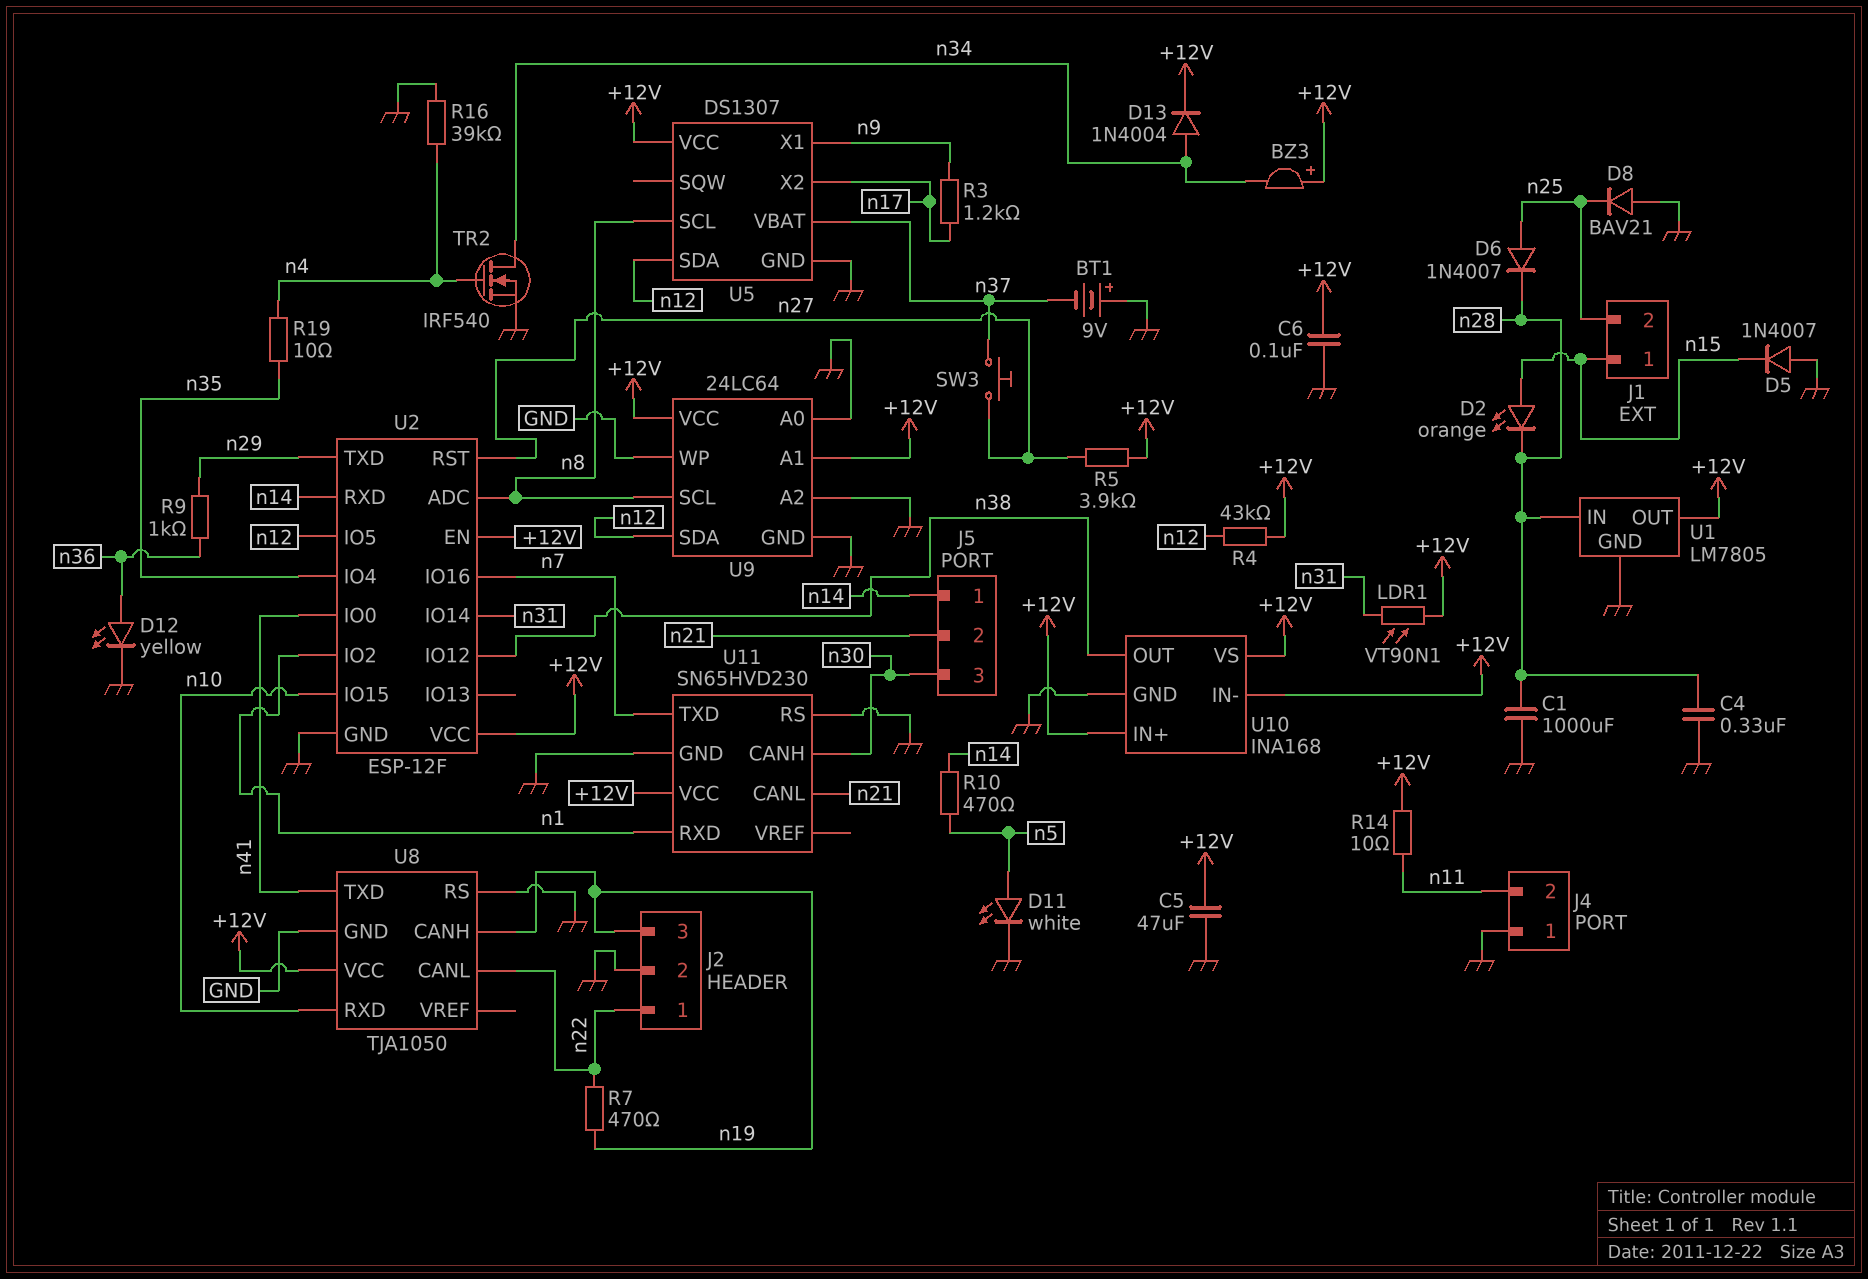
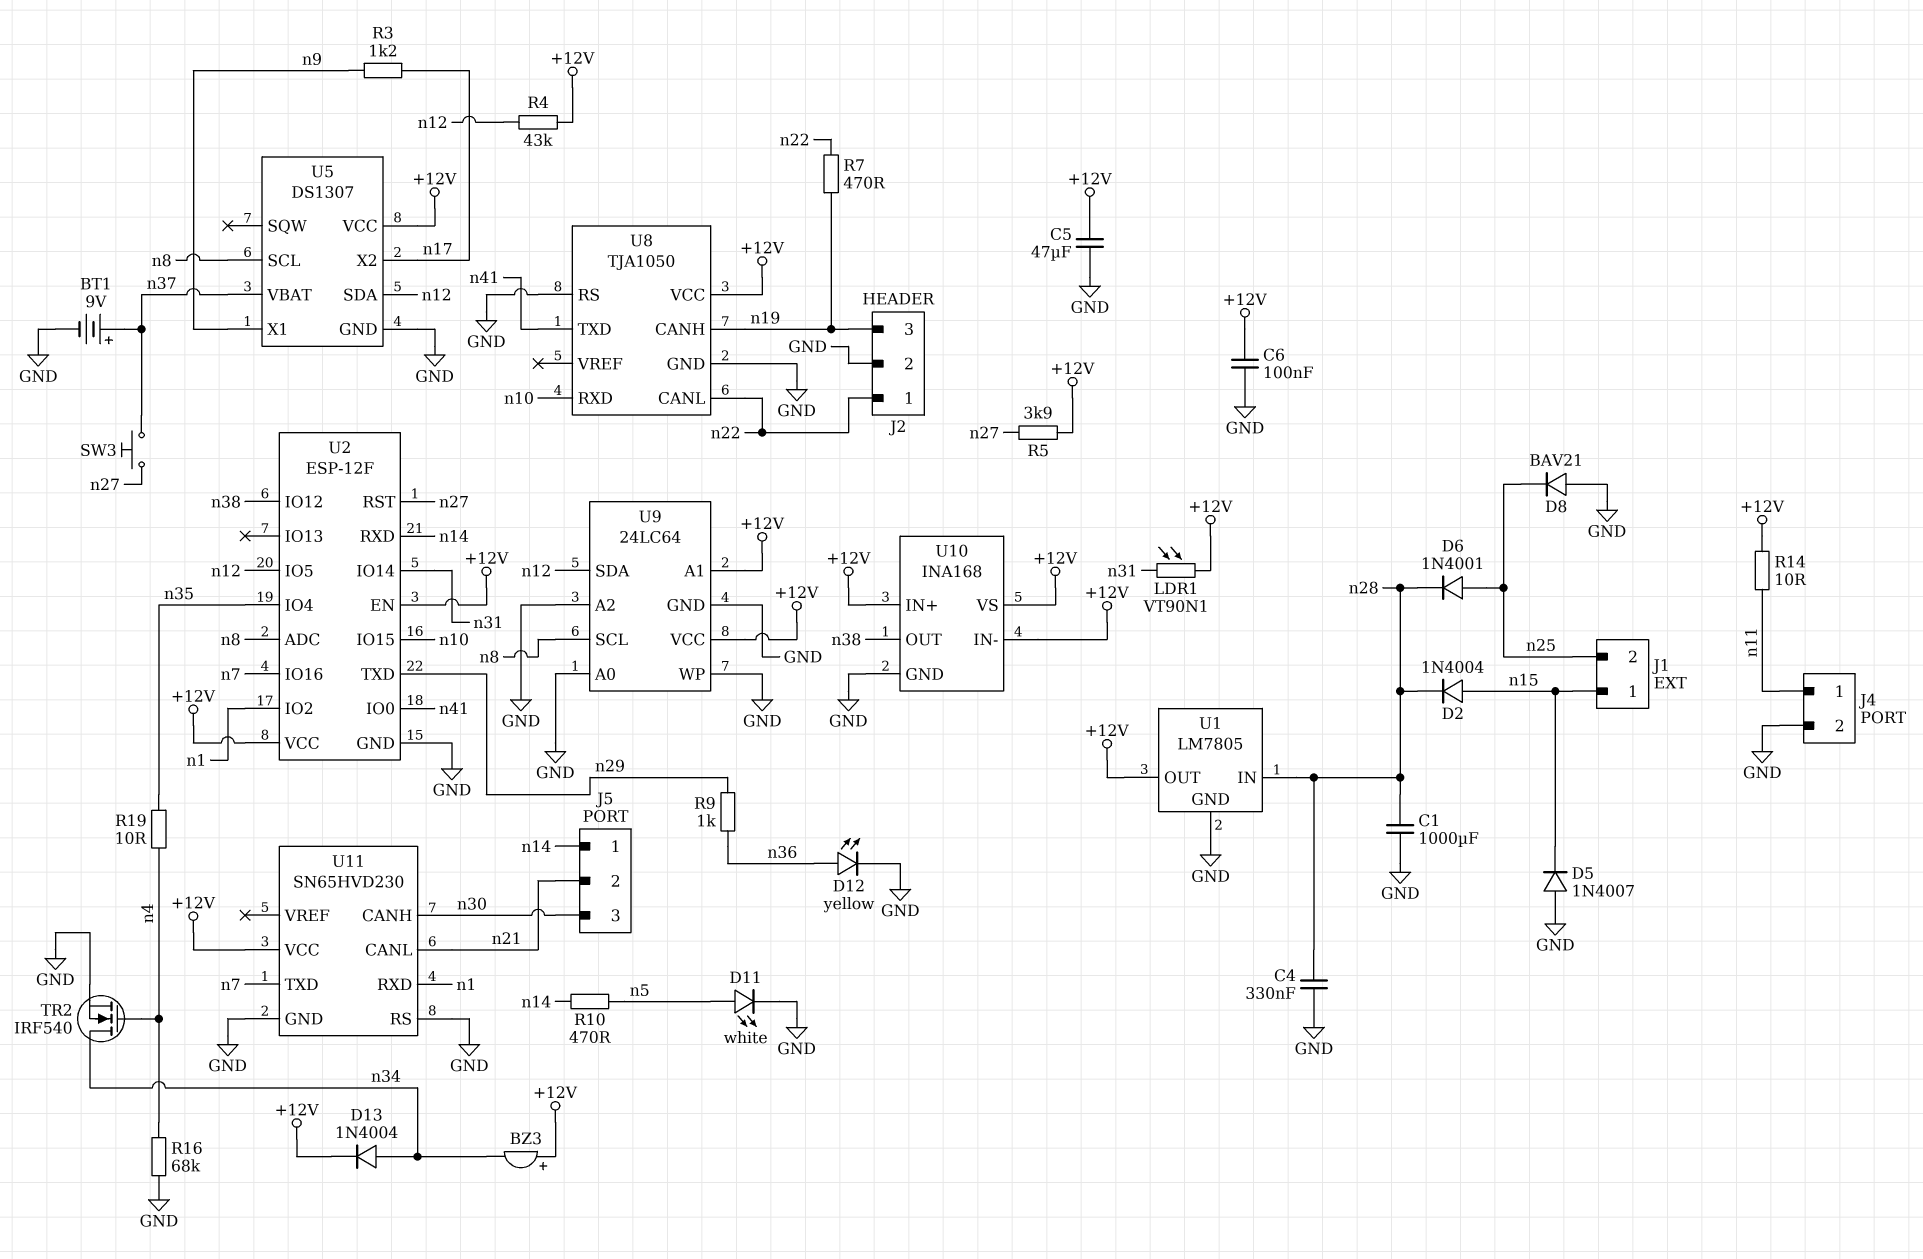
BT1: 9V (plus GND, minus n37) -> 9V (plus n37, minus GND)
D2: LED orange (A n15, K n28) -> diode 1N4004 (A n15, K n28)
D6: diode 1N4007 (A n25, K n28) -> diode 1N4001 (A n25, K n28)
J4 pin 1: GND -> n11
J4 pin 2: n11 -> GND
R16: 39k (GND, n4) -> 68k (GND, n4)

